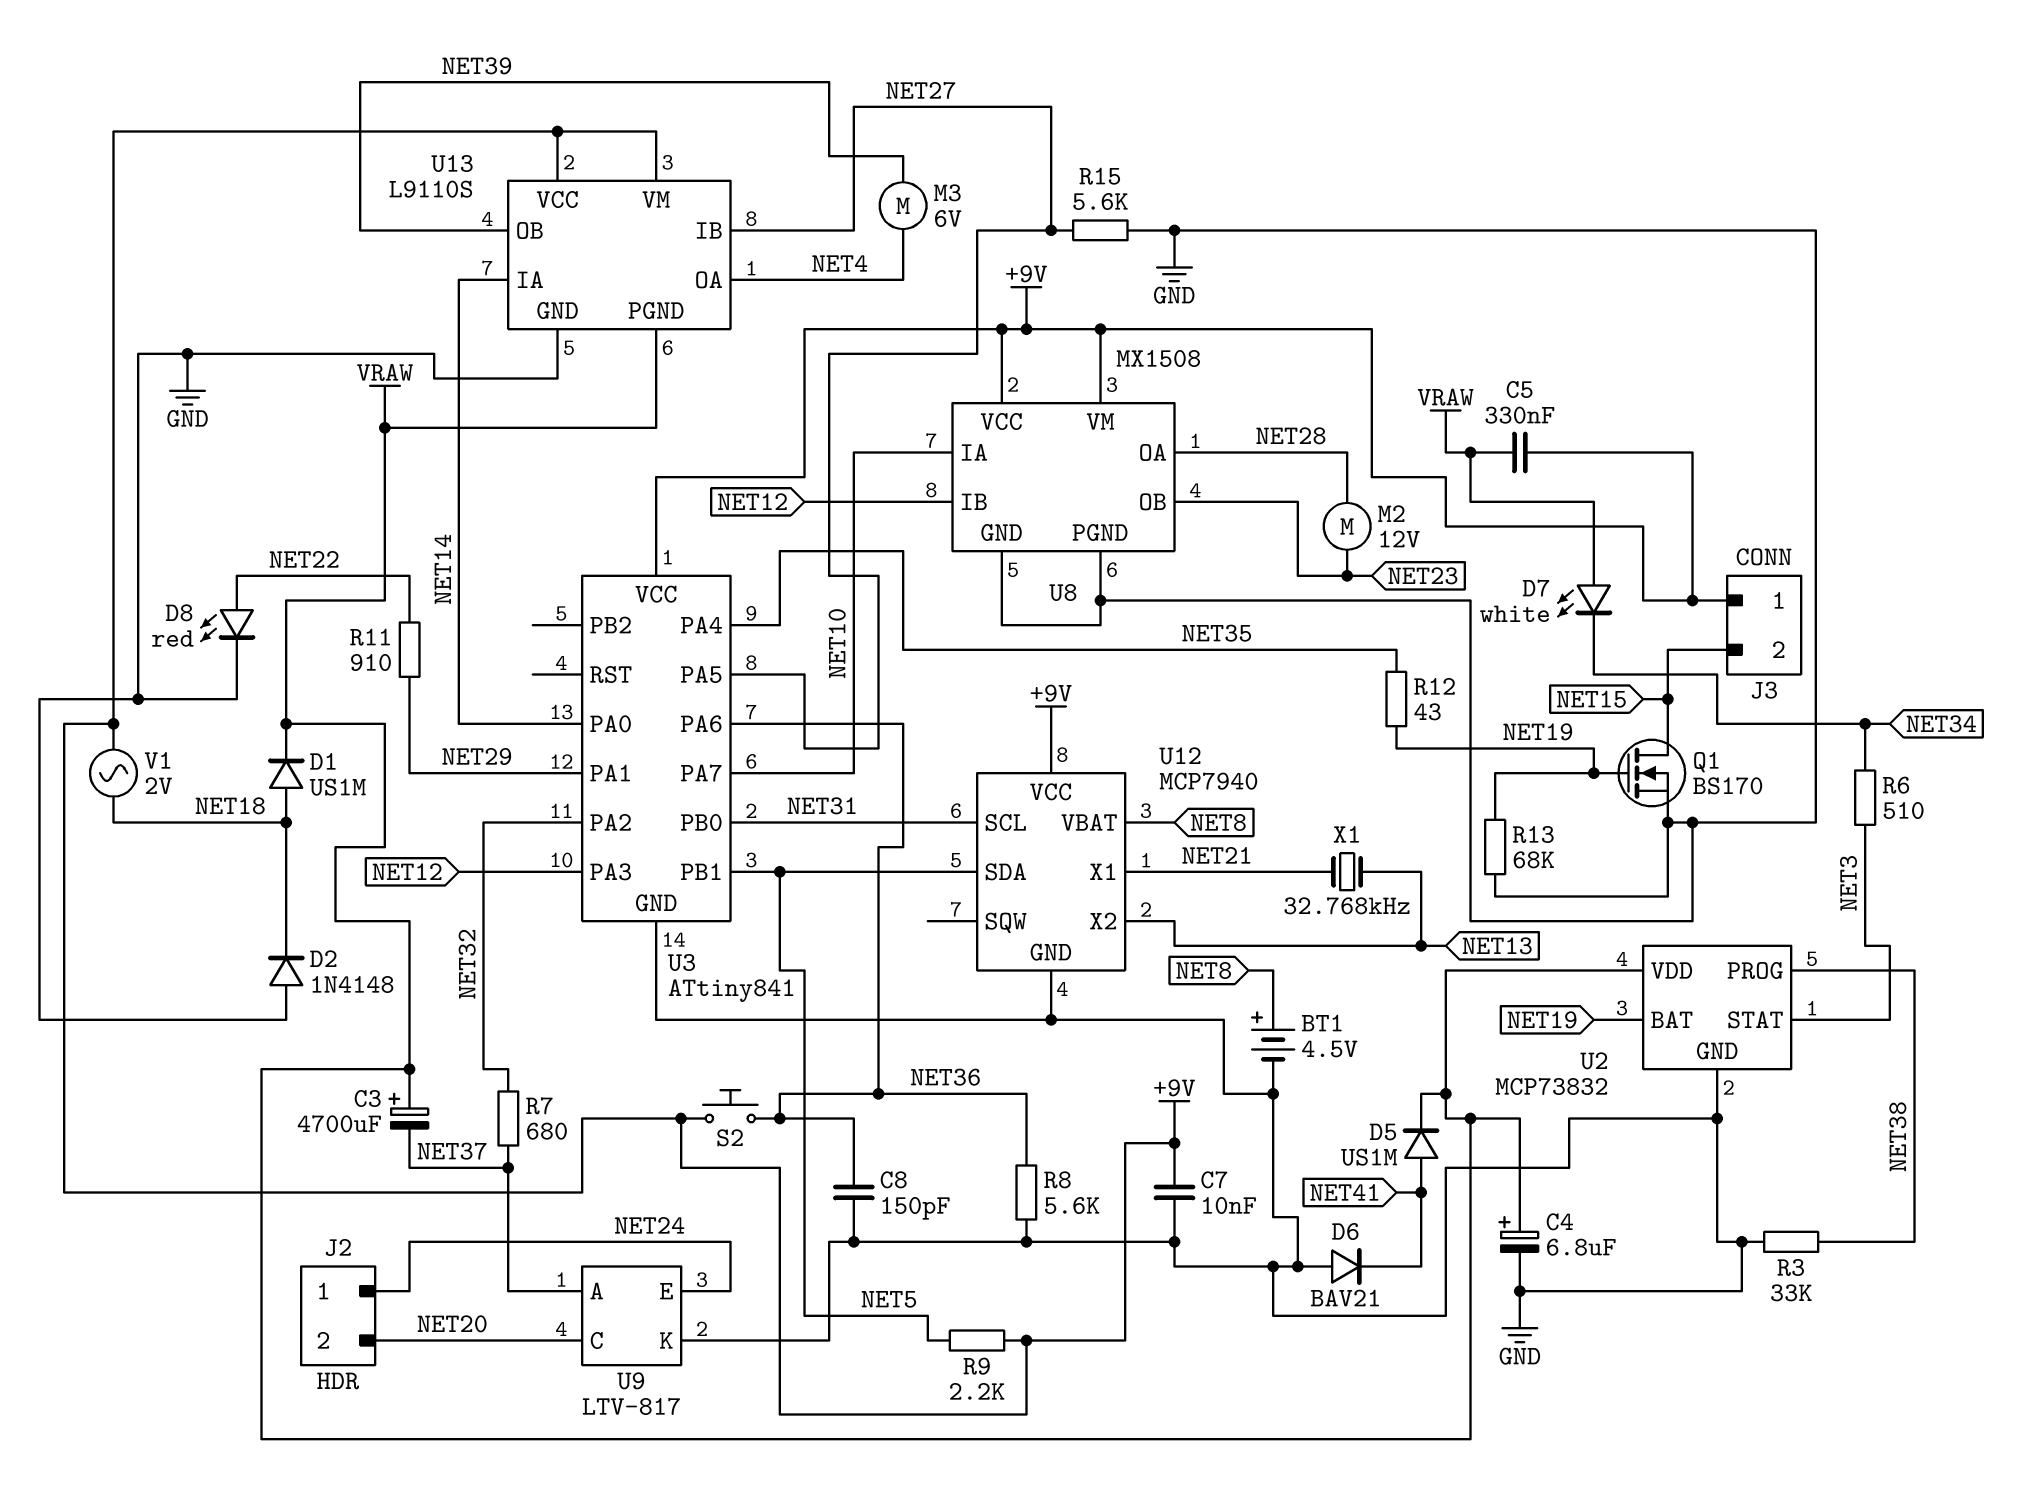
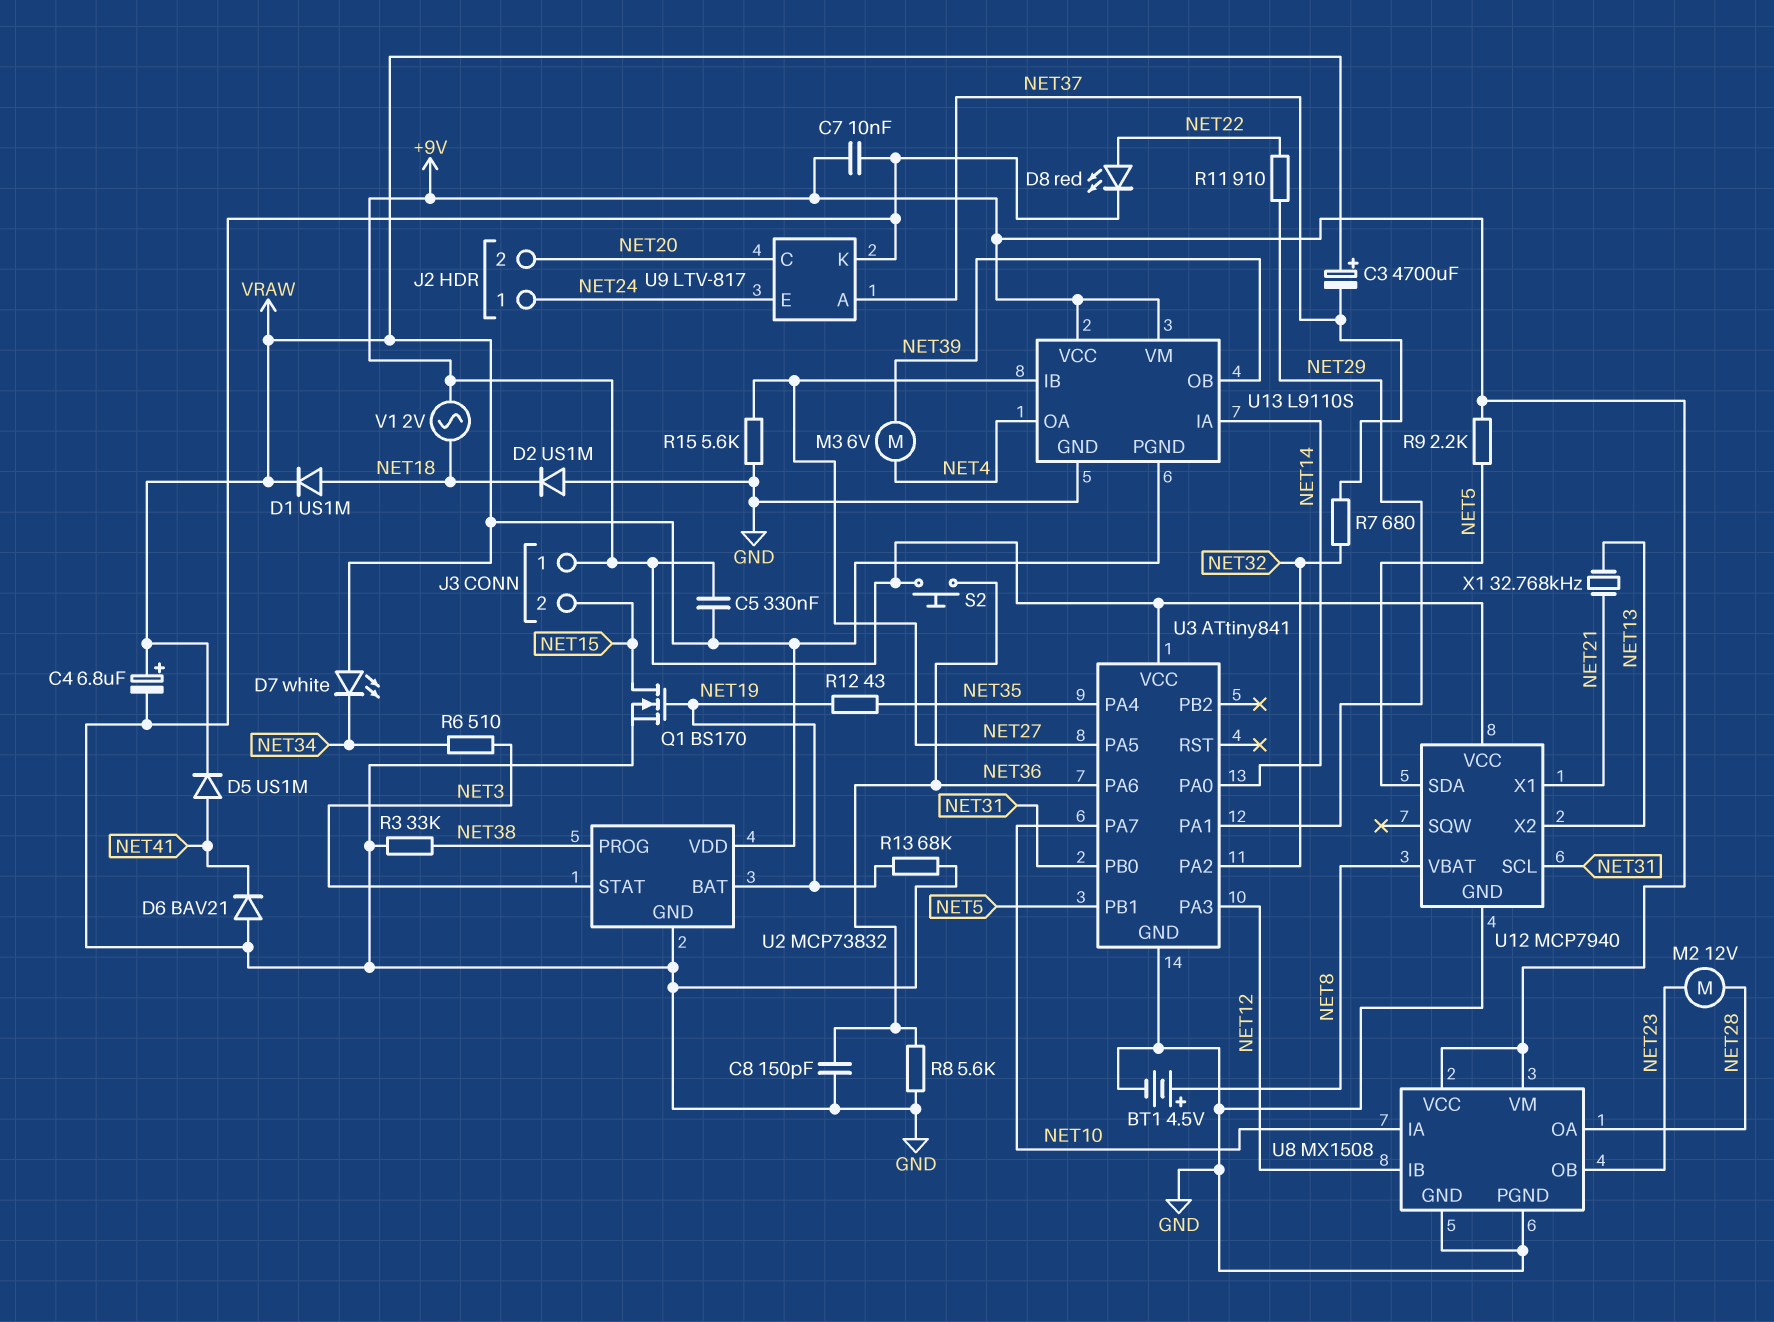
D2: diode 1N4148 (A GND, K NET18) -> diode US1M (A GND, K NET18)

